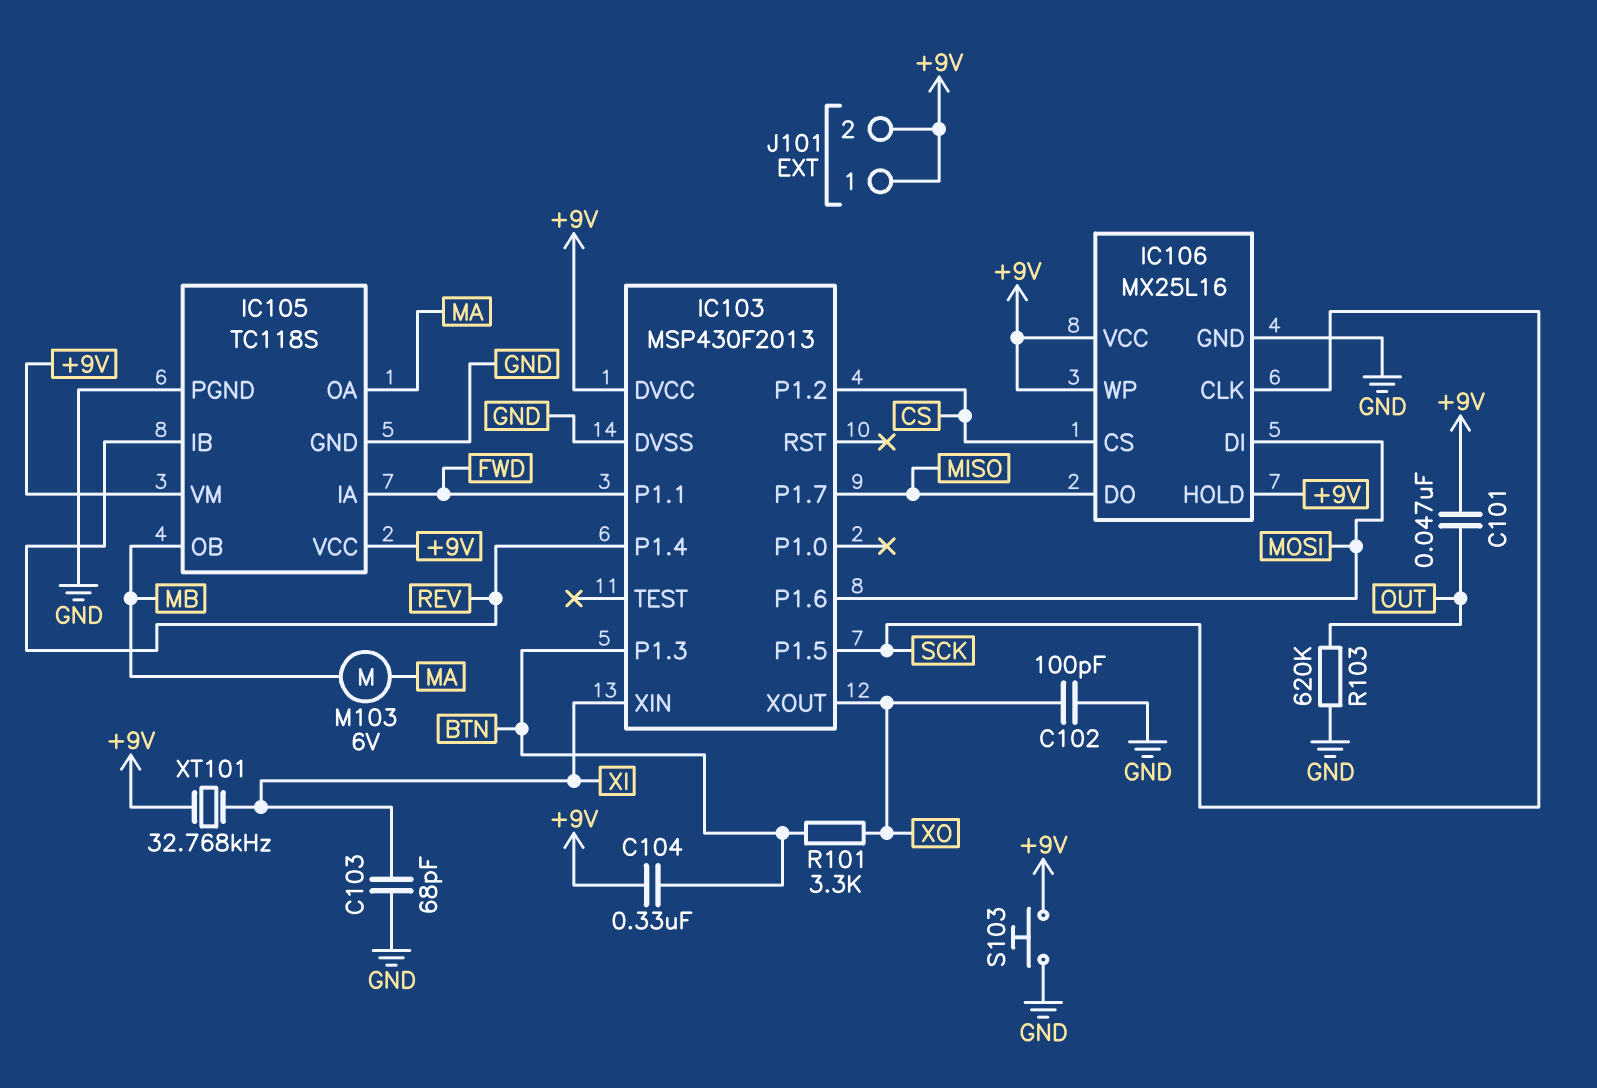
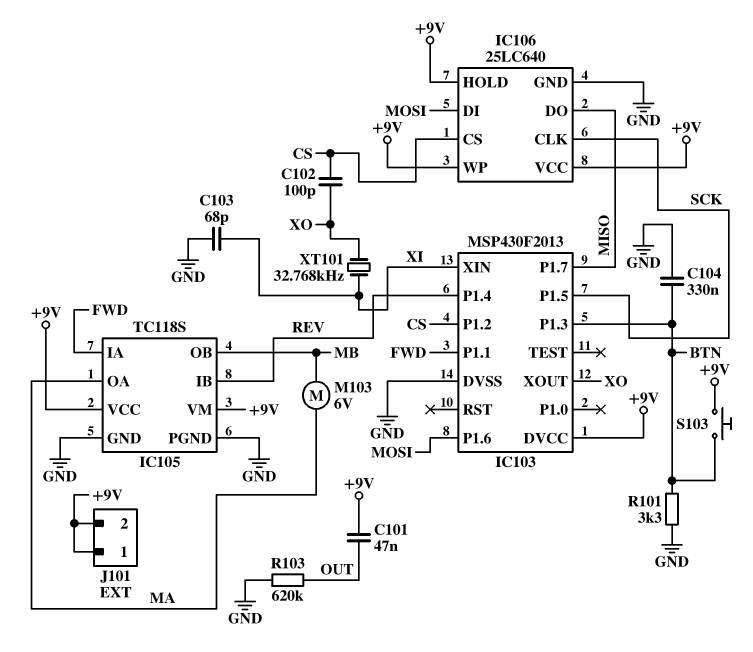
C102: 100pF (GND, XO) -> 100pF (CS, XO)
C104: 330nF (+9V, BTN) -> 330nF (BTN, GND)
IC106: MX25L16 -> 25LC640
R101: 3.3k (BTN, XO) -> 3.3k (BTN, GND)
S103: button (+9V, GND) -> button (+9V, BTN)
XT101: 32.768kHz (+9V, XI) -> 32.768kHz (XI, XO)

